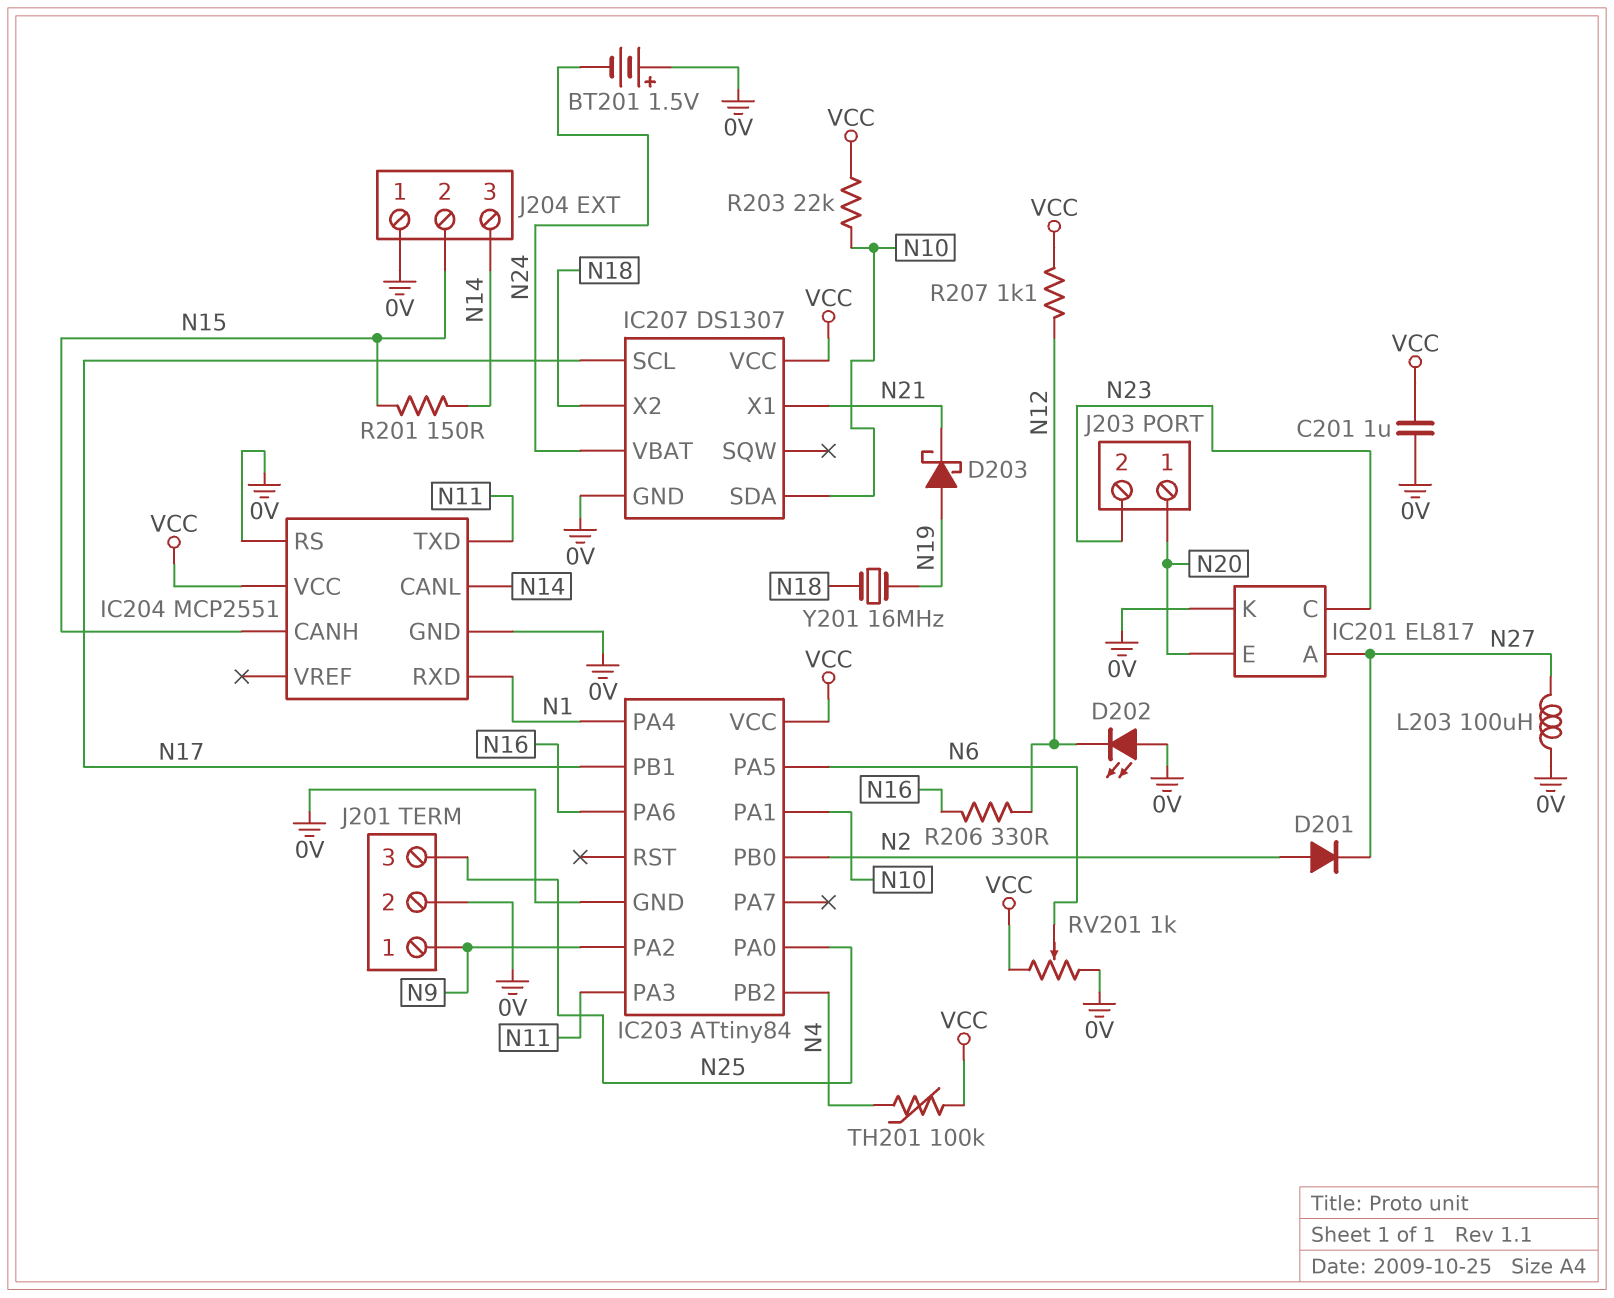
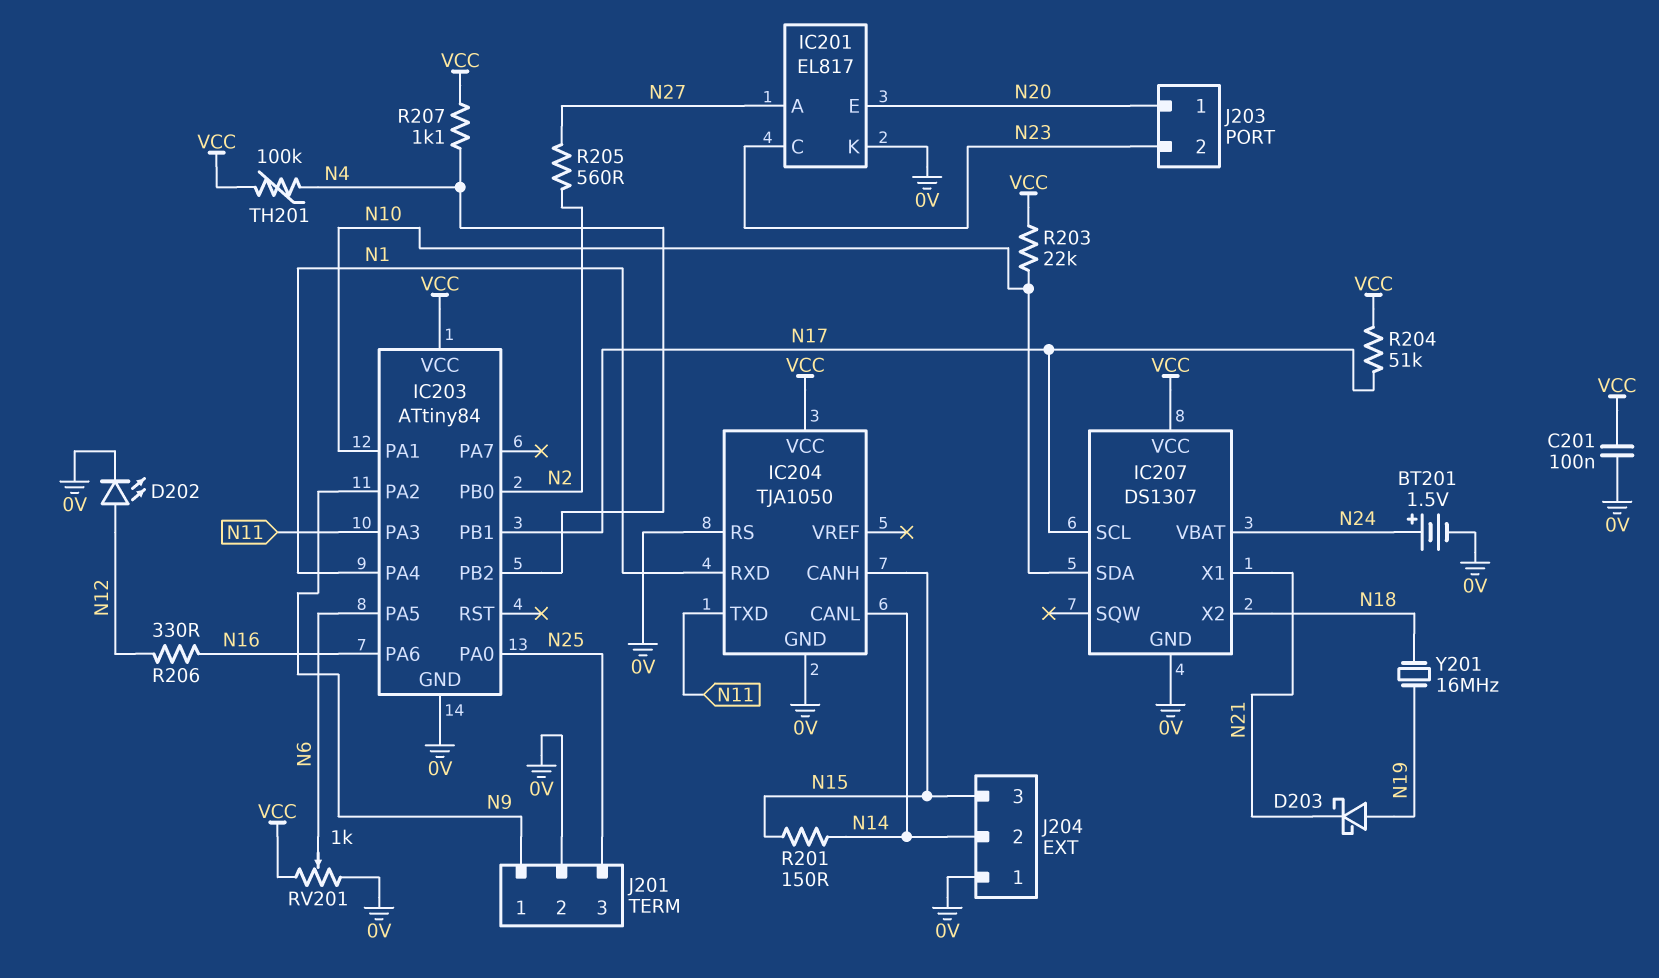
BT201: 1.5V (plus 0V, minus N24) -> 1.5V (plus N24, minus 0V)
C201: 1uF (0V, VCC) -> 100nF (0V, VCC)
D201: diode (A N2, K N27) -> none
D202: LED (A 0V, K N12) -> LED (A N12, K 0V)
IC204: MCP2551 -> TJA1050
J204 pin 2: N15 -> N14
J204 pin 3: N14 -> N15
L203: 100uH (0V, N27) -> none
R204: none -> 51k (N17, VCC)
R205: none -> 560 (N2, N27)
R207: 1.1k (N12, VCC) -> 1.1k (N4, VCC)

